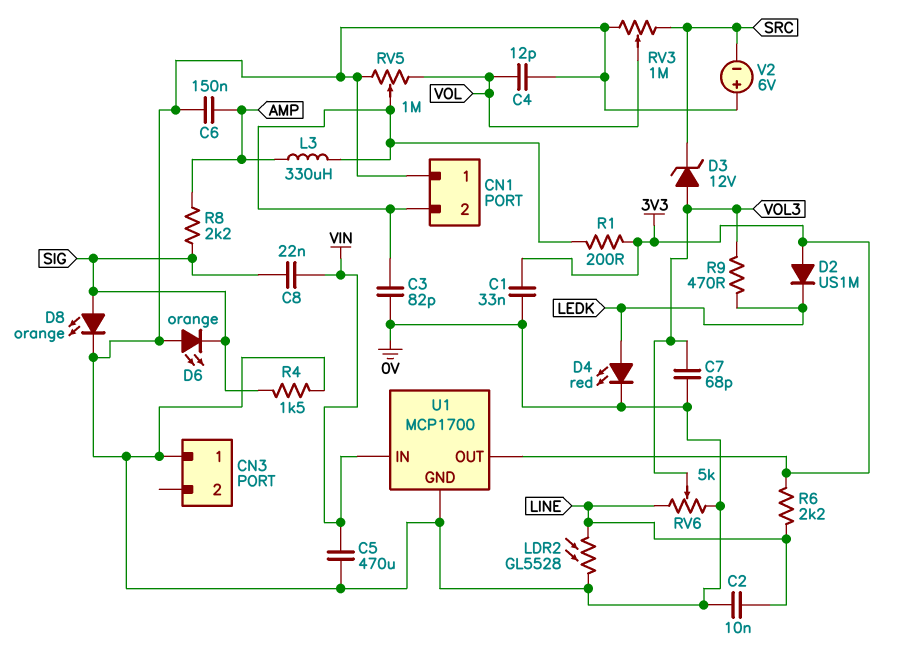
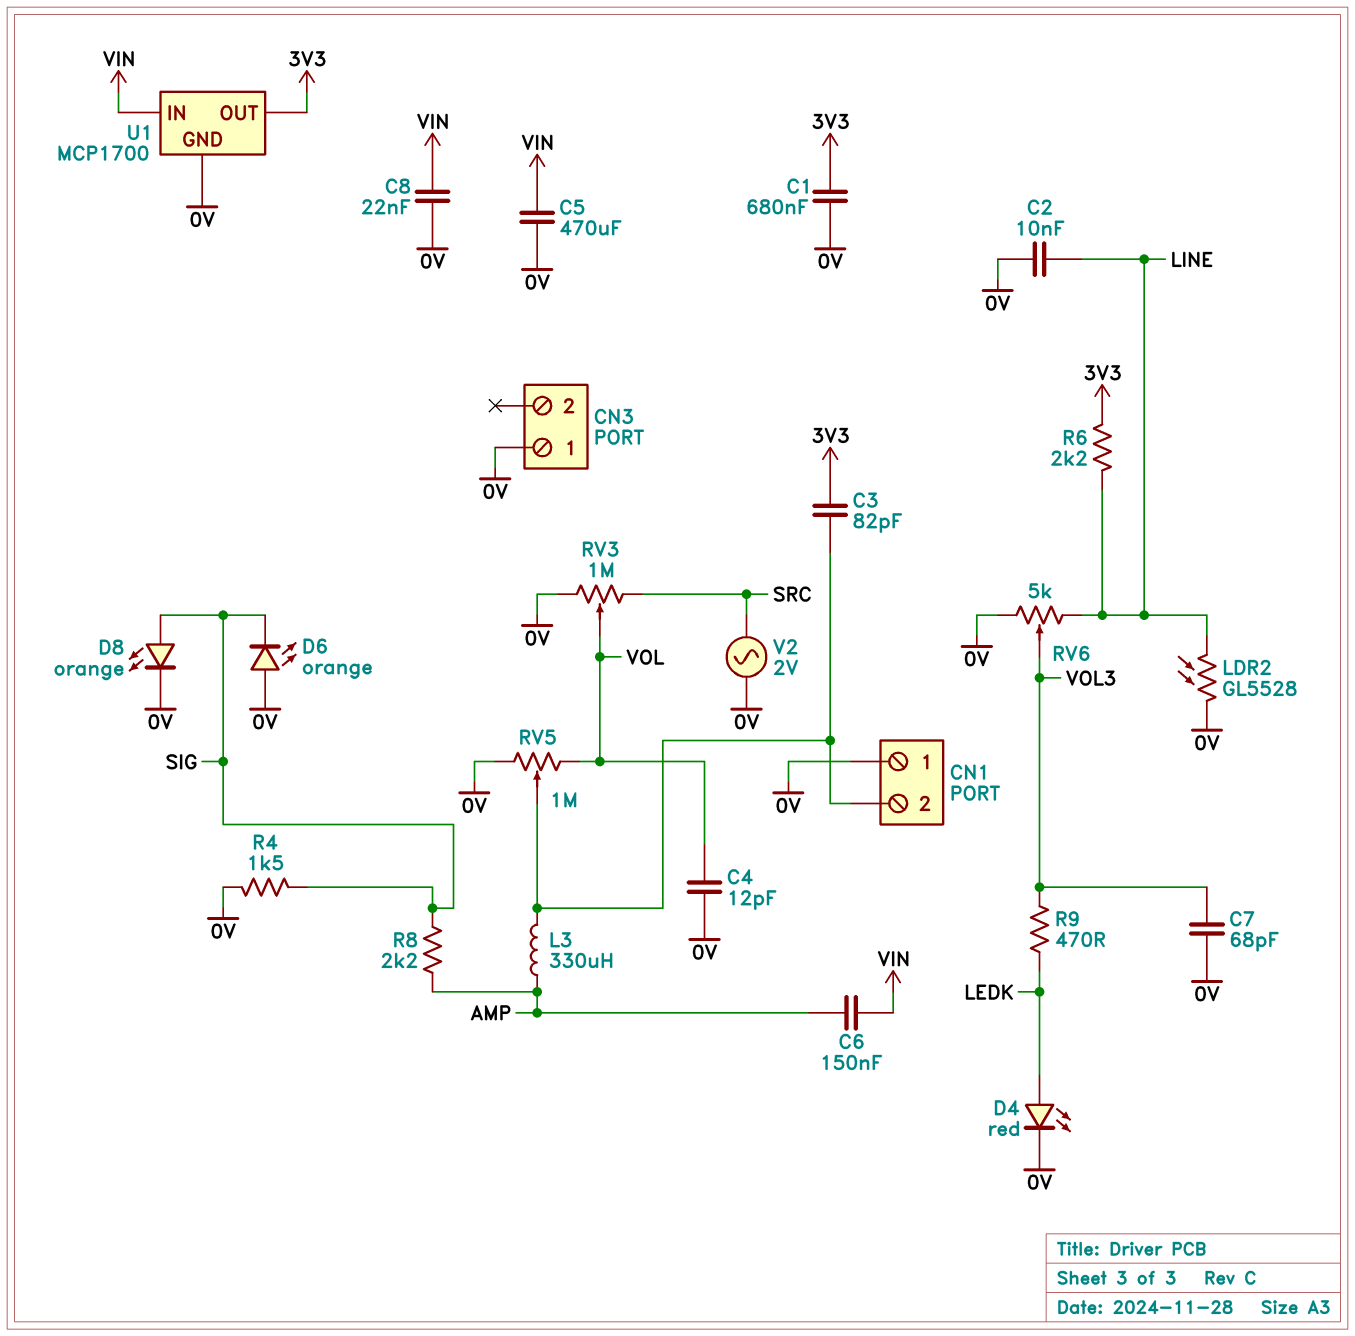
C1: 33nF (0V, 3V3) -> 680nF (0V, 3V3)
C3: 82pF (0V, CN1/2) -> 82pF (3V3, CN1/2)
C6: 150nF (0V, AMP) -> 150nF (AMP, VIN)
C8: 22nF (SIG, VIN) -> 22nF (0V, VIN)
D2: diode US1M (A 3V3, K LEDK) -> none
D3: zener 12V (A VOL3, K SRC) -> none
R1: 200 (3V3, CN1/2) -> none
V2: 6V (plus 0V, minus SRC) -> AC 2V (0V, SRC)

